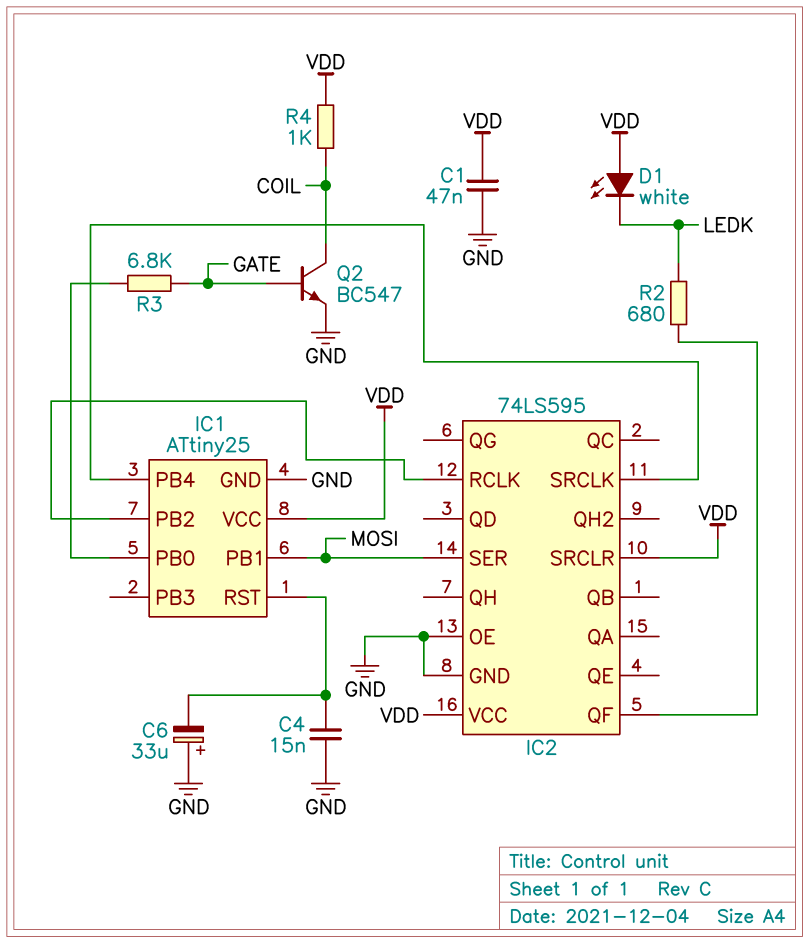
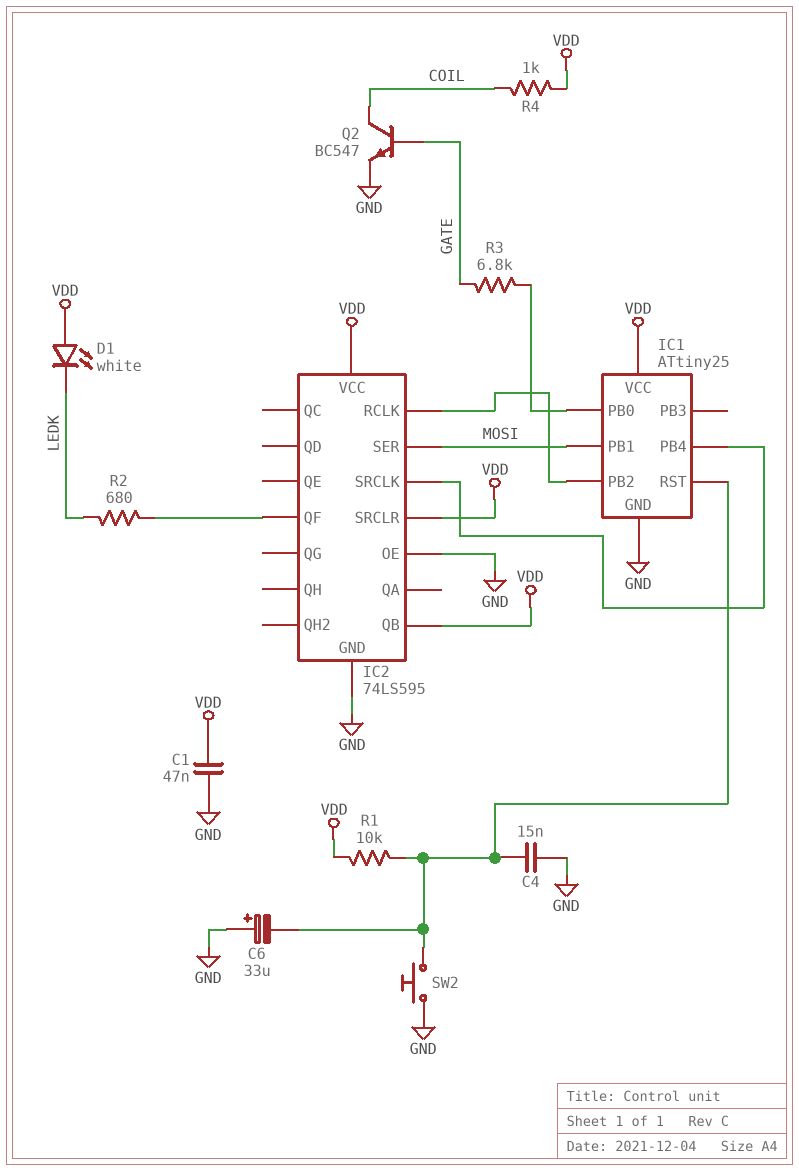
IC2 pin QB: none -> VDD
R1: none -> 10k (IC1/RST, VDD)
SW2: none -> button (GND, IC1/RST)

